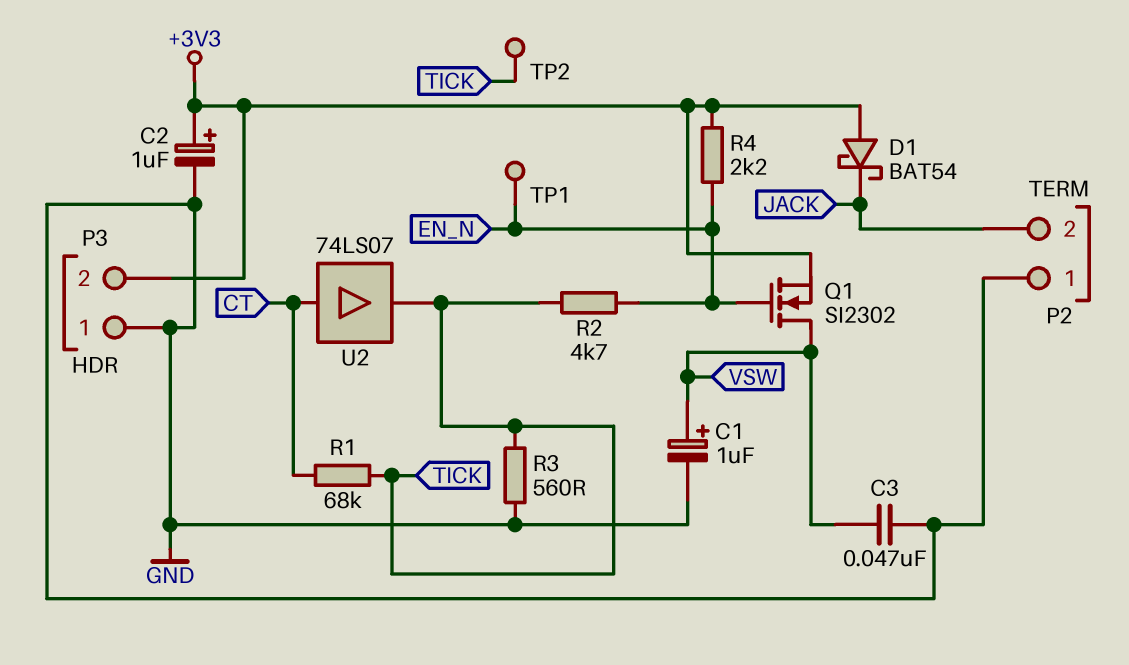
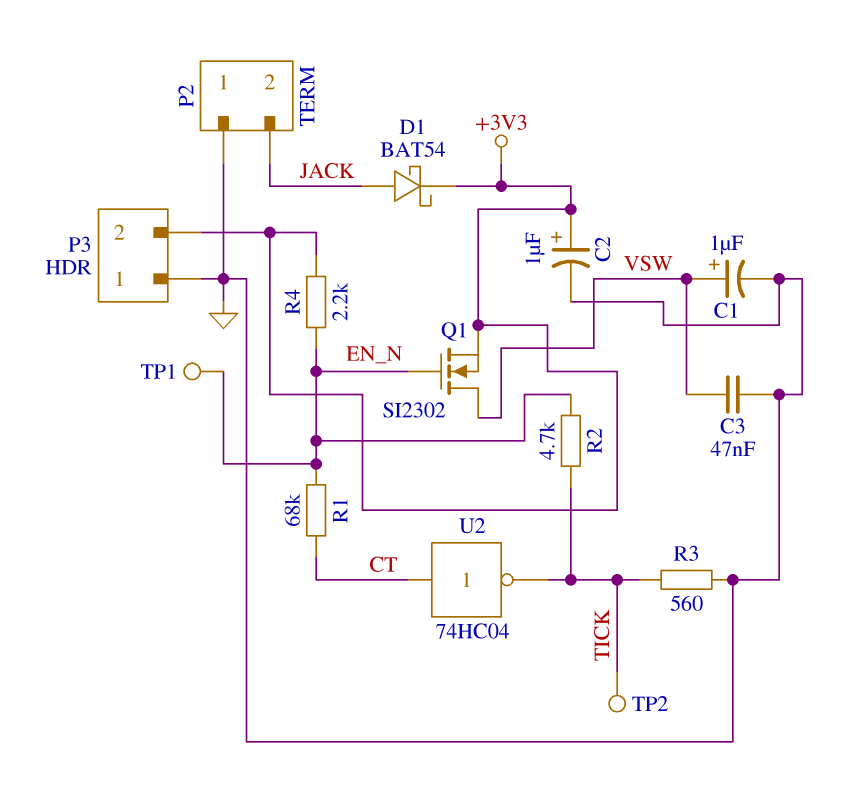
D1: schottky BAT54 (A +3V3, K JACK) -> schottky BAT54 (A JACK, K +3V3)
R1: 68k (CT, TICK) -> 68k (CT, EN_N)
U2: buffer 74LS07 (in CT, out TICK) -> NOT 74HC04 (in CT, out TICK)

